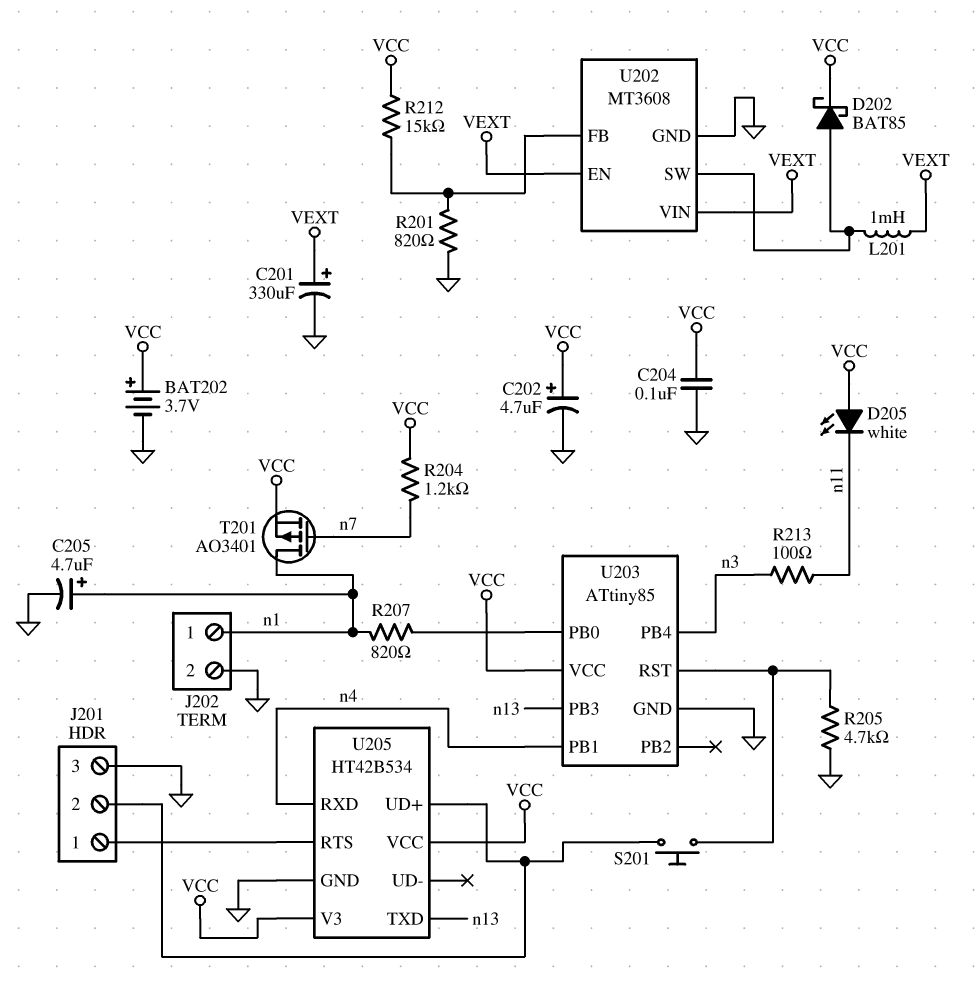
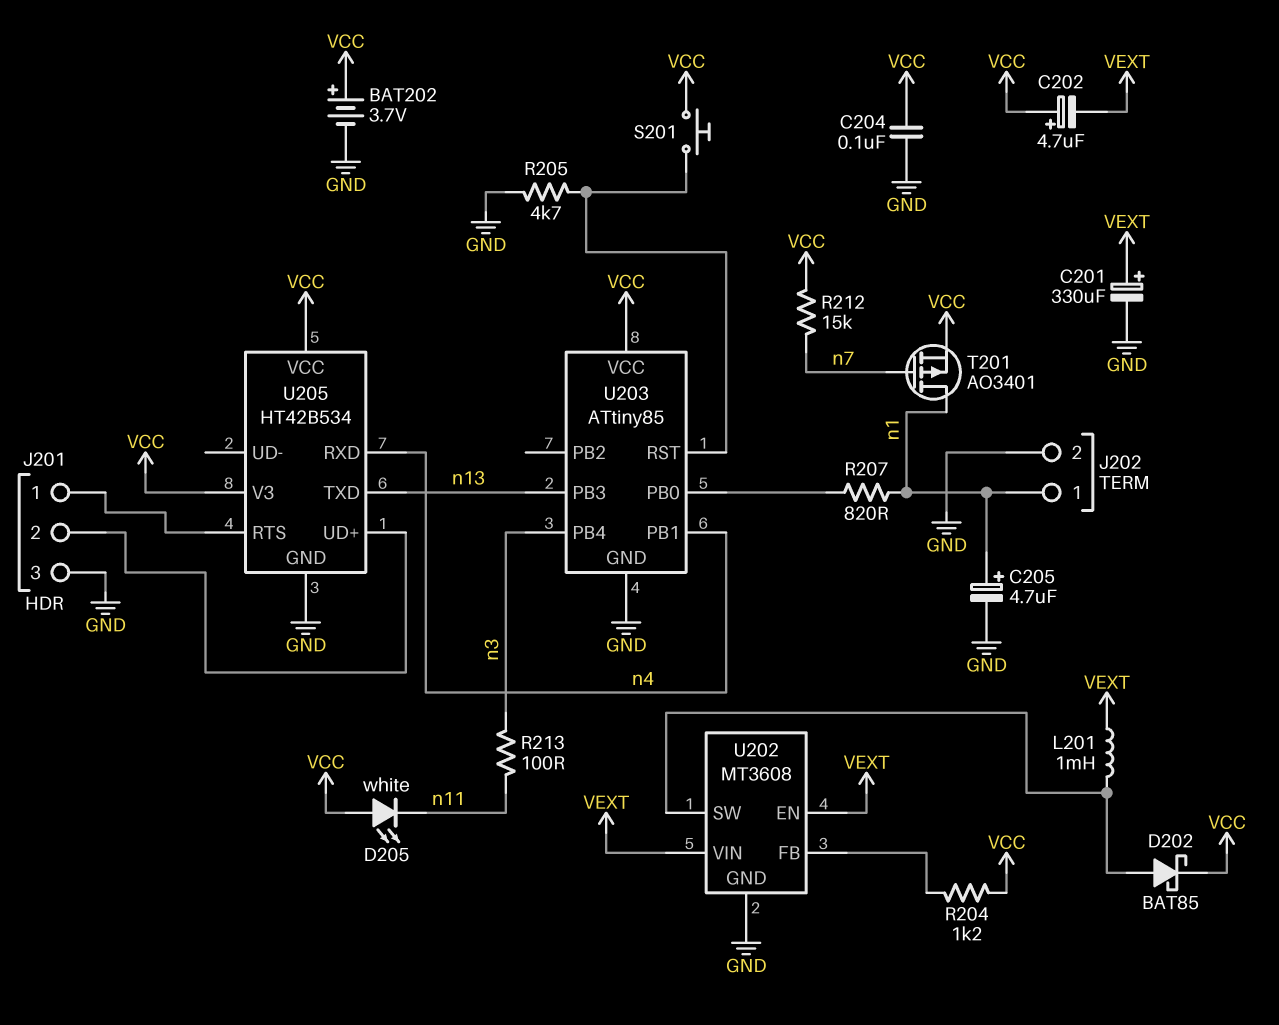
C202: 4.7uF (plus VCC, minus GND) -> 4.7uF (plus VCC, minus VEXT)
R201: 820 (GND, U202/FB) -> none
R204: 1.2k (VCC, n7) -> 1.2k (U202/FB, VCC)
R212: 15k (U202/FB, VCC) -> 15k (VCC, n7)
S201: button (J201/2, U203/RST) -> button (U203/RST, VCC)

